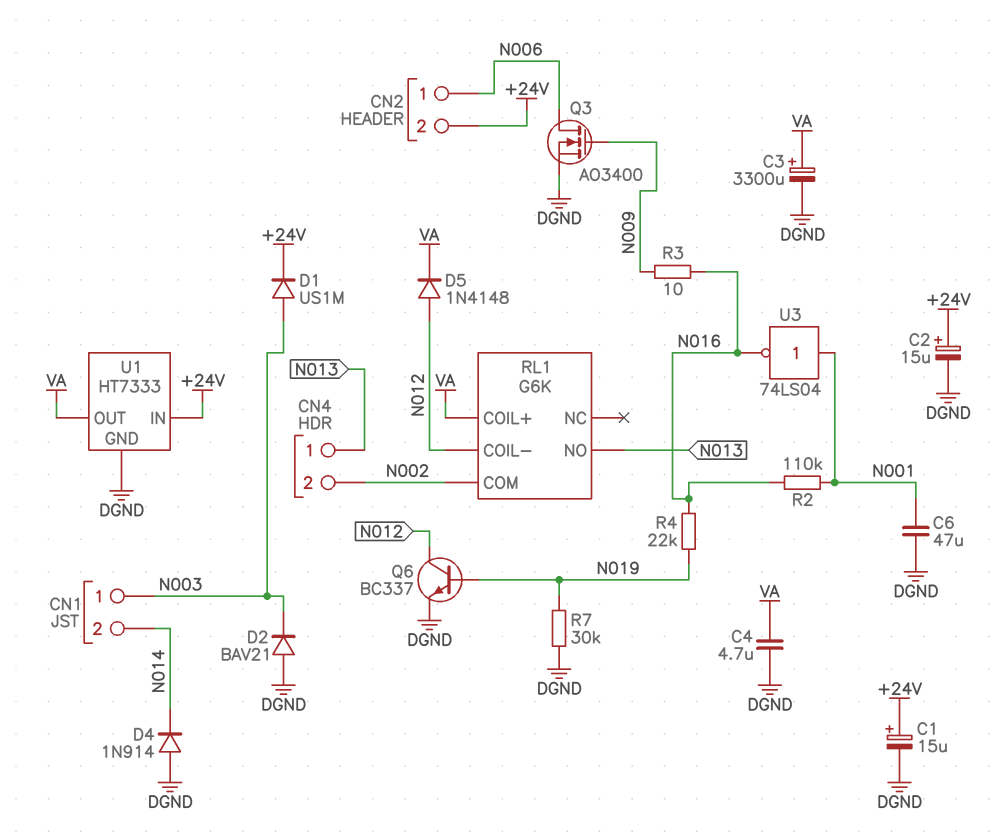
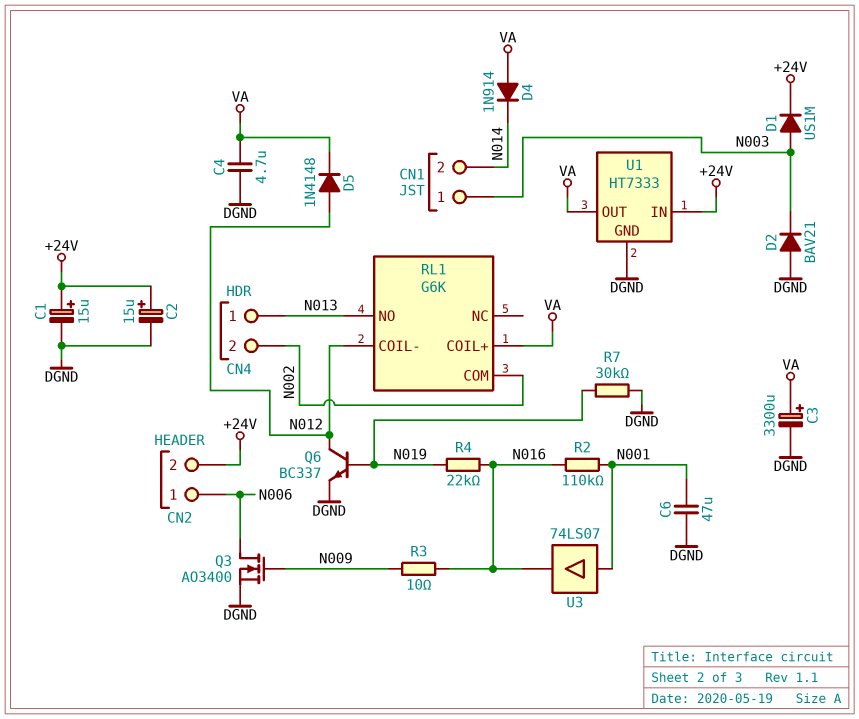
D4: diode 1N914 (A DGND, K N014) -> diode 1N914 (A VA, K N014)
U3: NOT 74LS04 (in N001, out N016) -> buffer 74LS07 (in N001, out N016)

